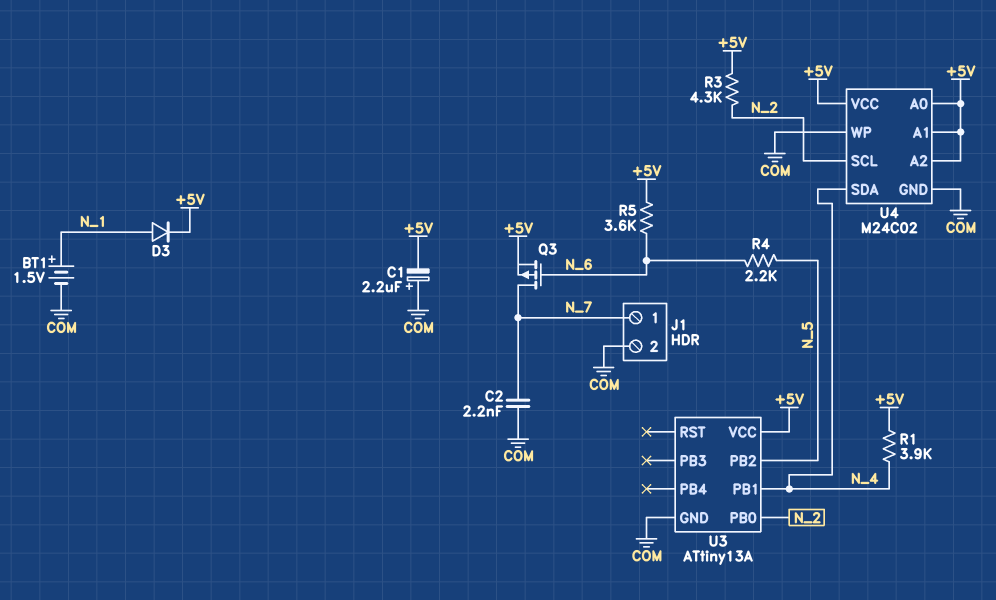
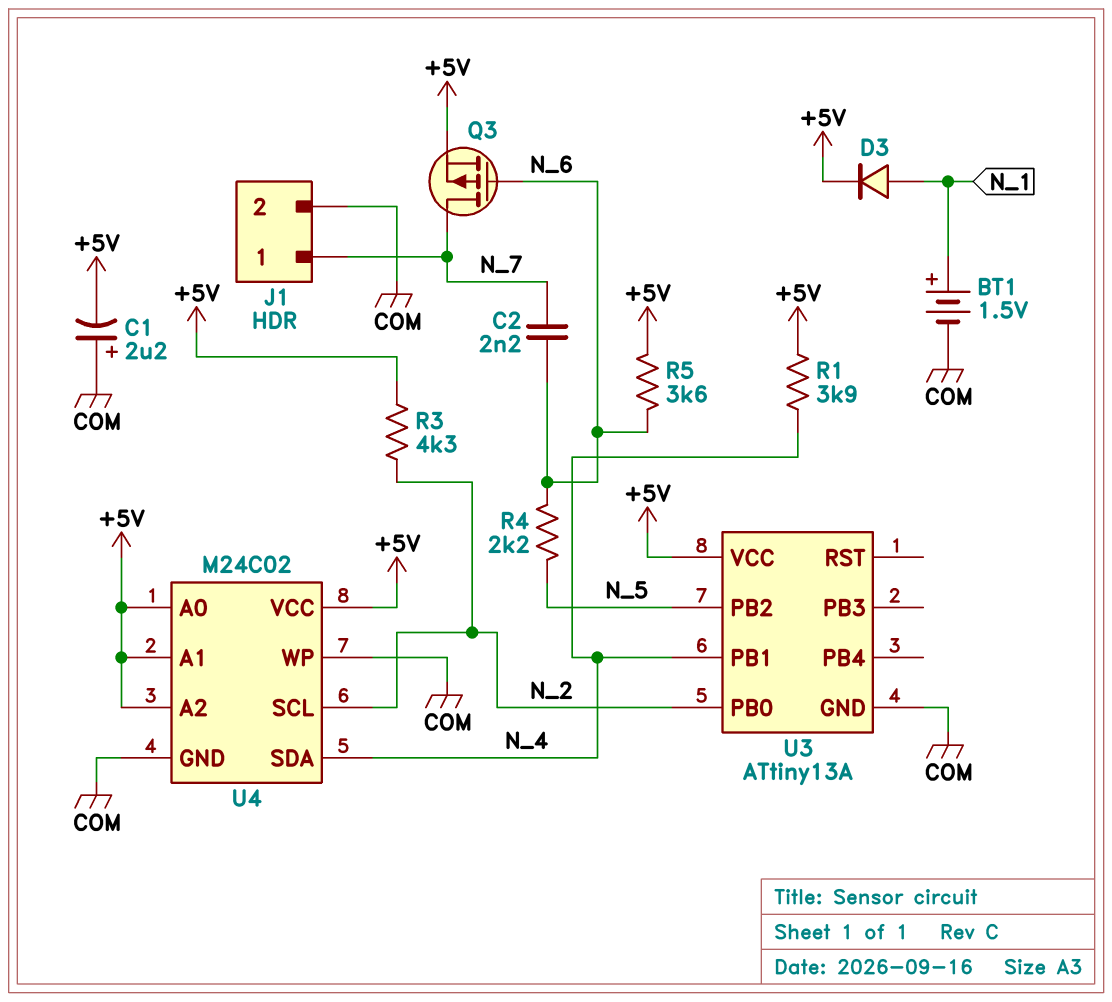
C2: 2.2nF (COM, N_7) -> 2.2nF (N_6, N_7)

